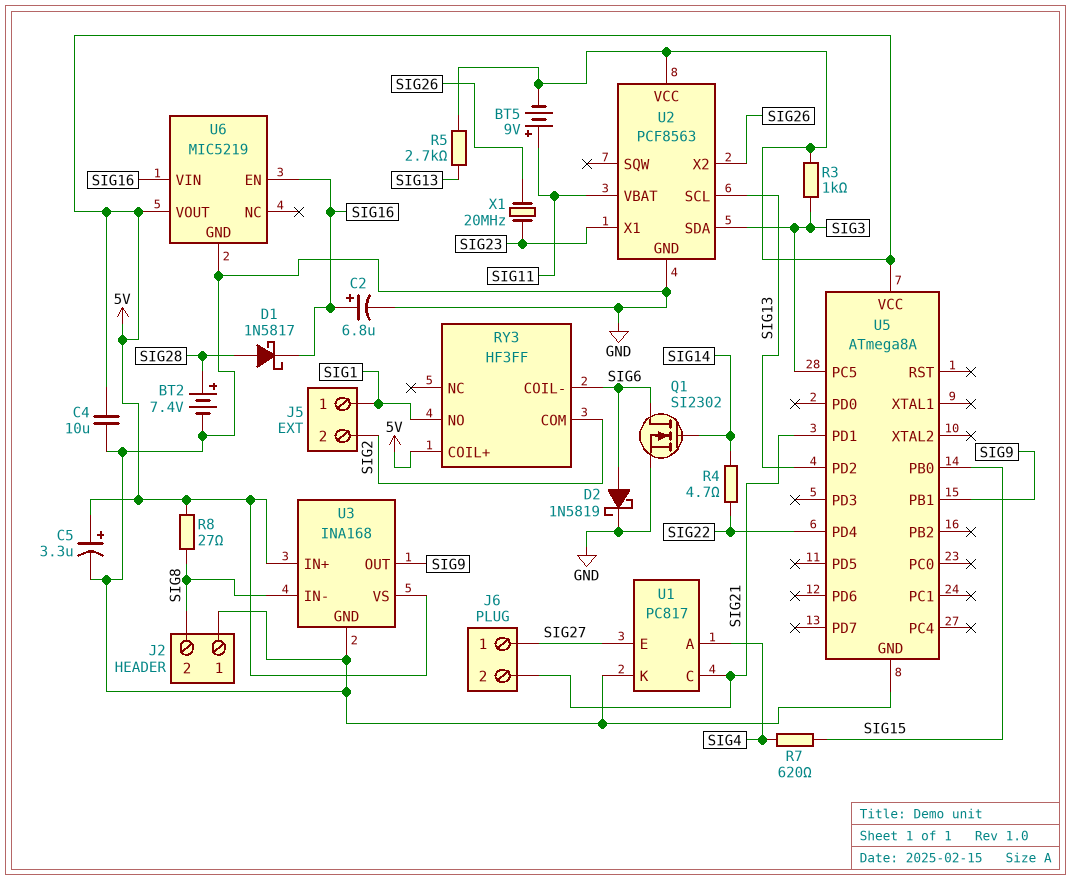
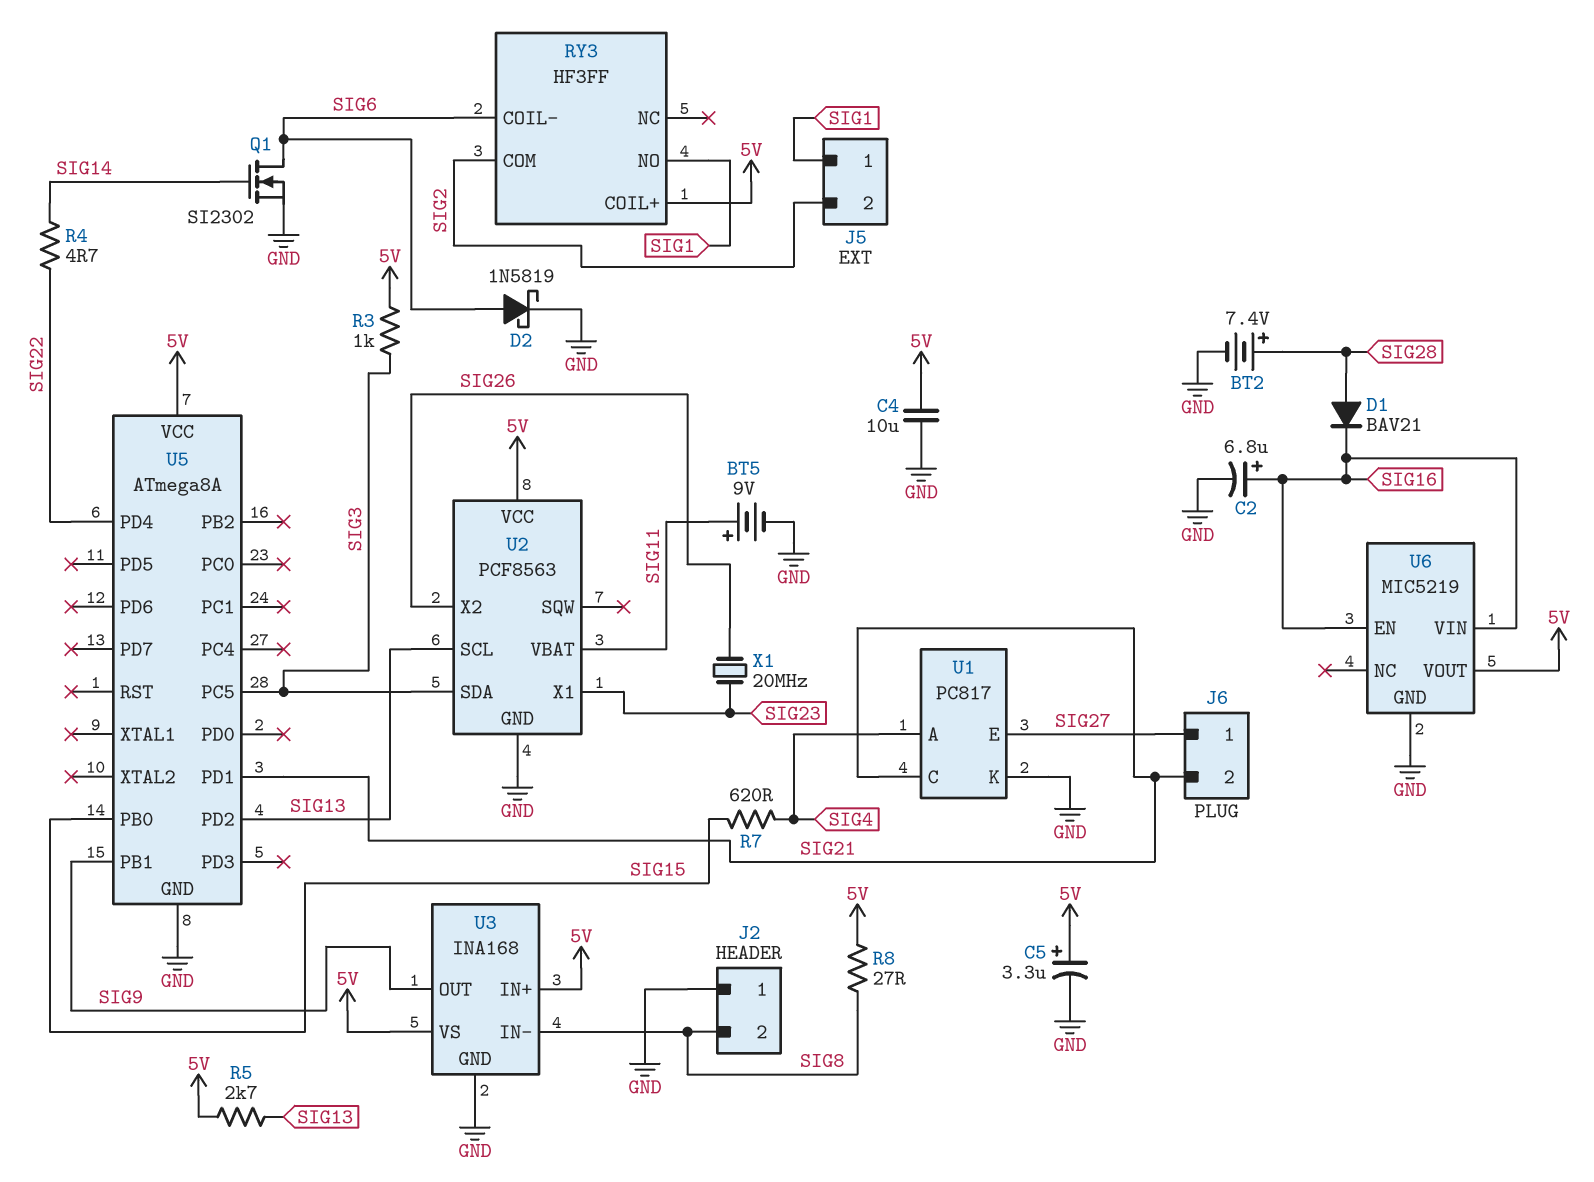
BT5: 9V (plus SIG11, minus 5V) -> 9V (plus SIG11, minus GND)
D1: schottky 1N5817 (A SIG28, K SIG16) -> diode BAV21 (A SIG28, K SIG16)

